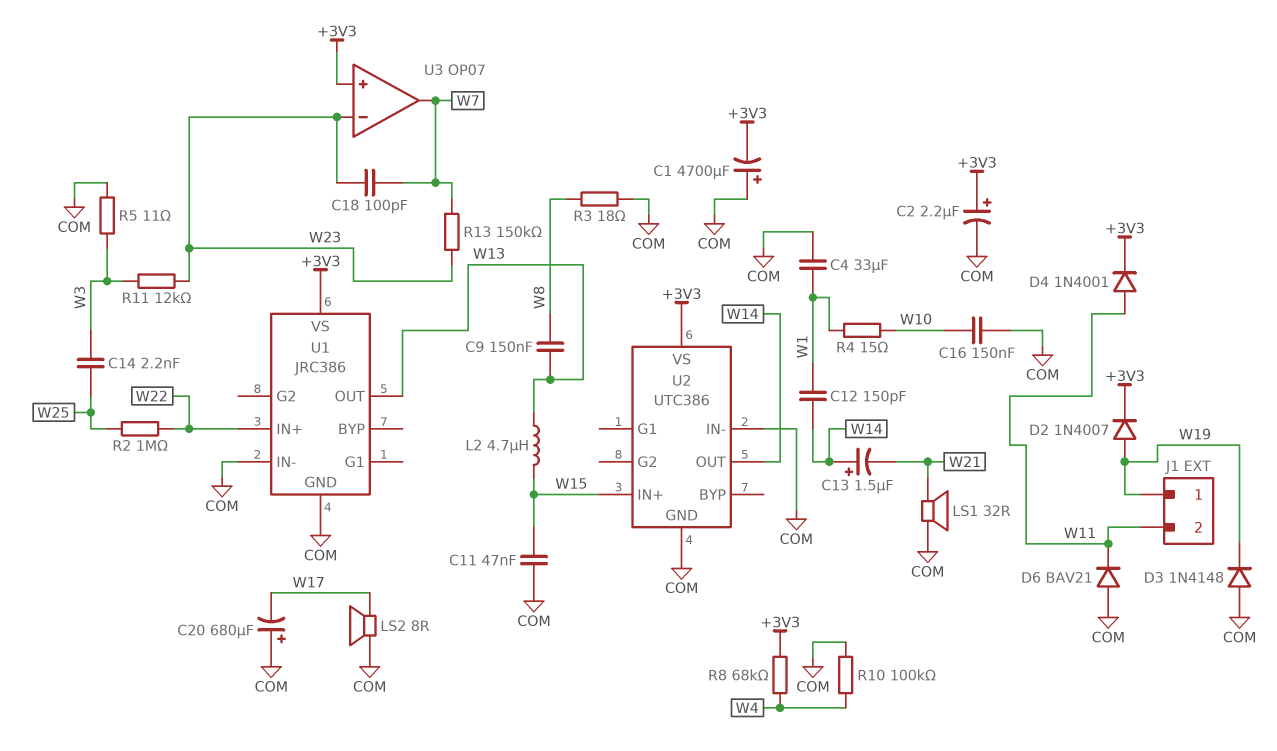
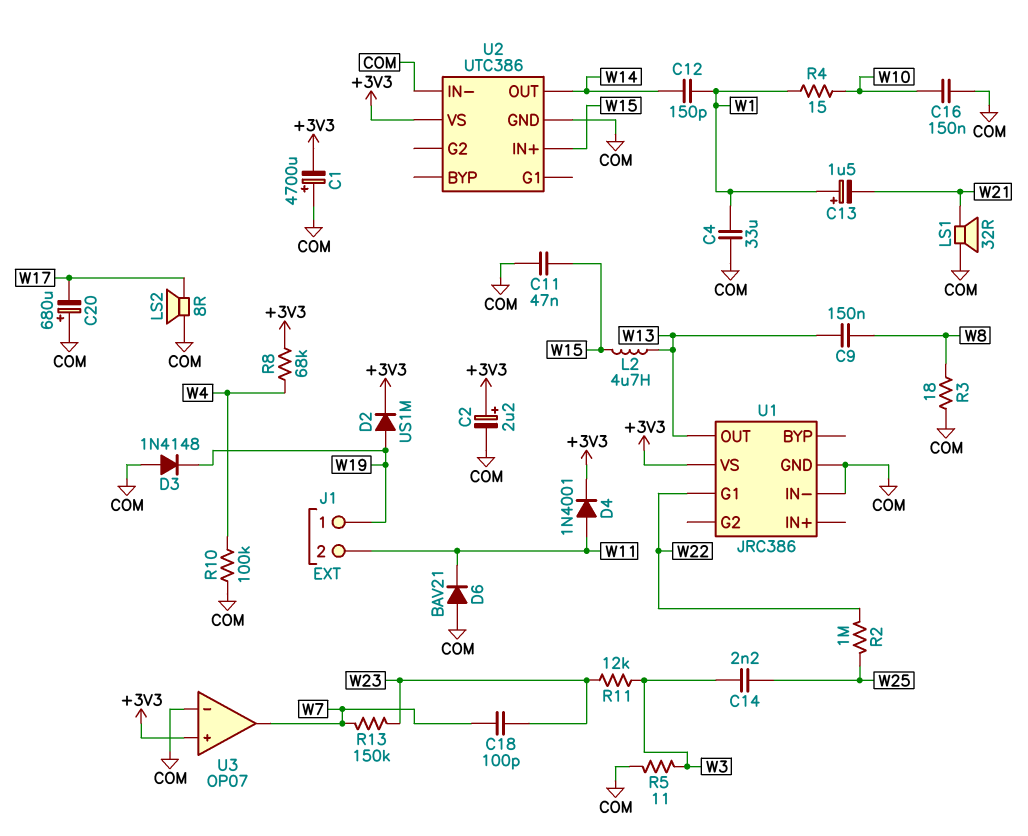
C13: 1.5uF (plus W14, minus W21) -> 1.5uF (plus W1, minus W21)
D2: diode 1N4007 (A W19, K +3V3) -> diode US1M (A W19, K +3V3)
U1 pin G1: none -> W22
U1 pin IN+: W22 -> none
U3 pin in-: W23 -> COM

